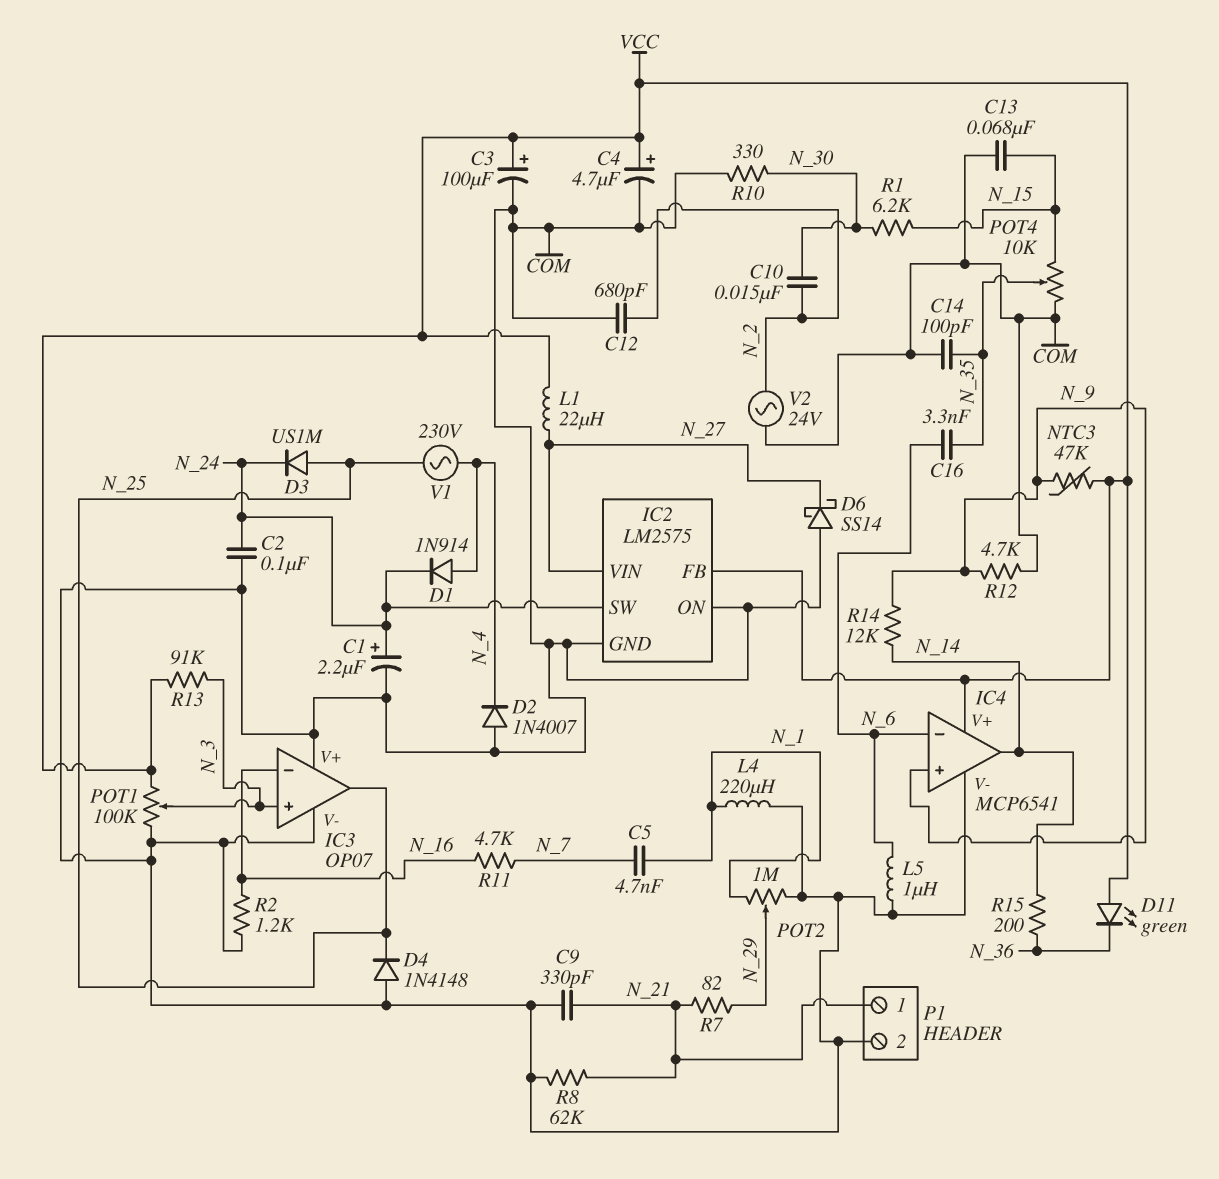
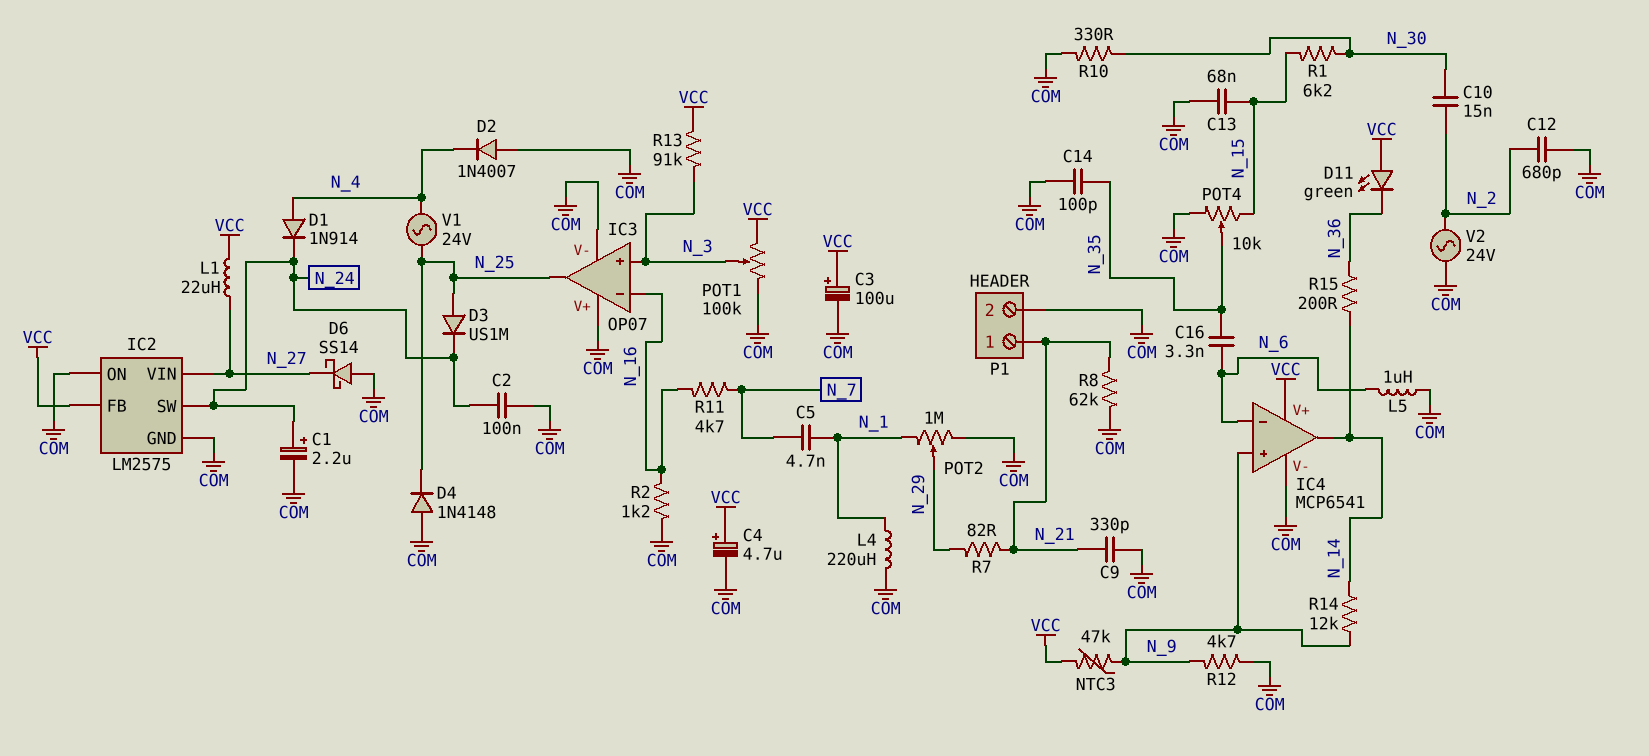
V1: AC 230V (N_4, N_25) -> AC 24V (N_4, N_25)

